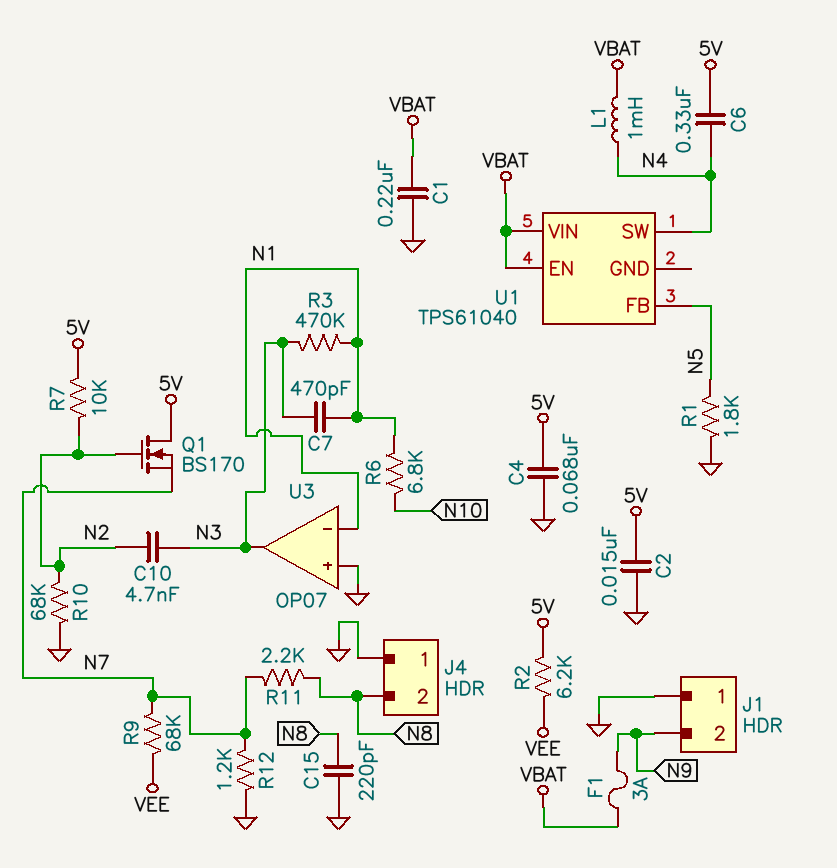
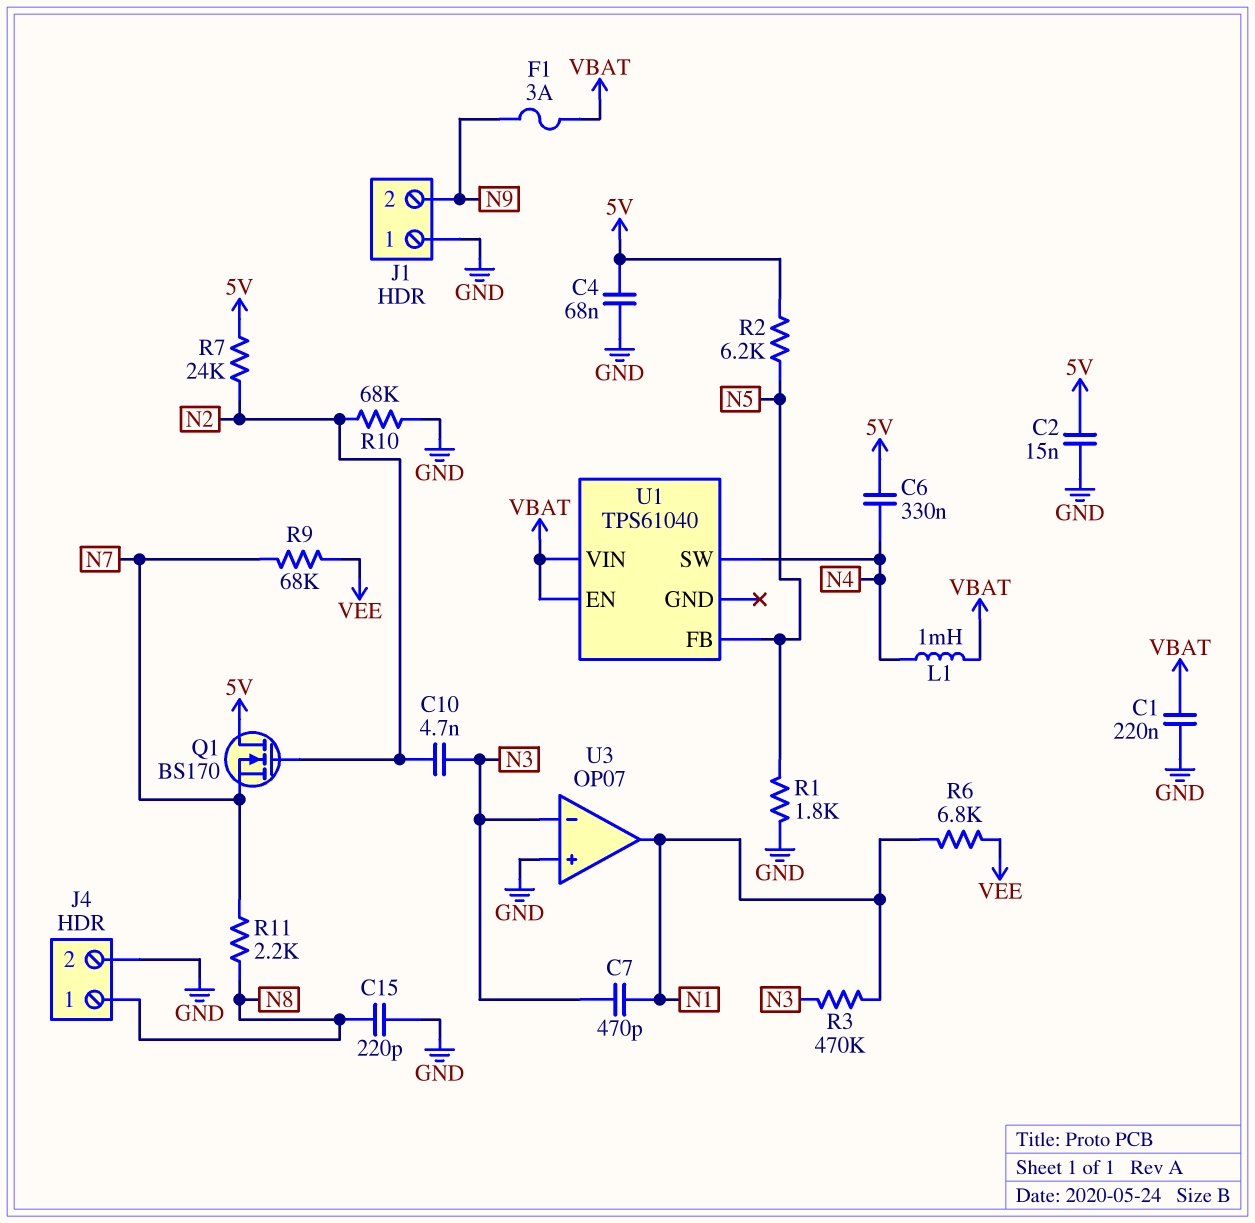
J4 pin 1: GND -> N8
J4 pin 2: N8 -> GND
R2: 6.2k (5V, VEE) -> 6.2k (5V, N5)
R6: 6.8k (N1, N10) -> 6.8k (N1, VEE)
R7: 10k (5V, N2) -> 24k (5V, N2)
R12: 1.2k (GND, N7) -> none
U3 pin in-: N1 -> N3
U3 pin out: N3 -> N1

